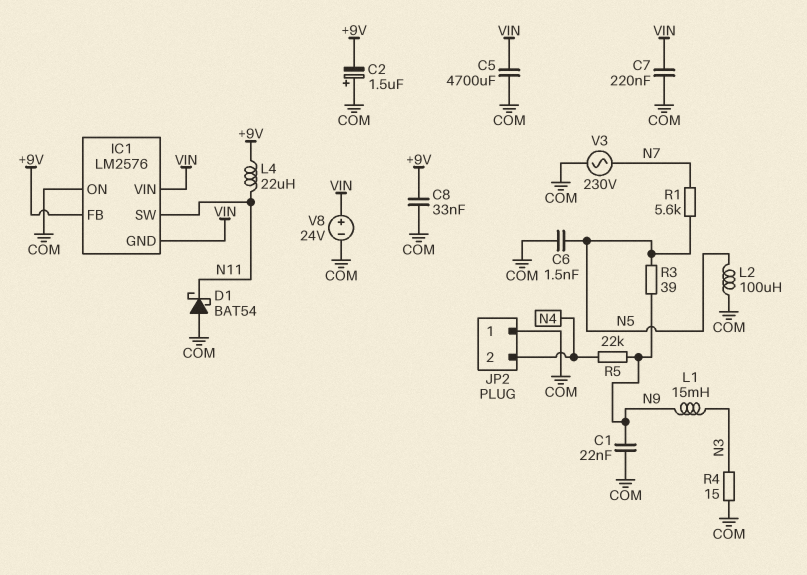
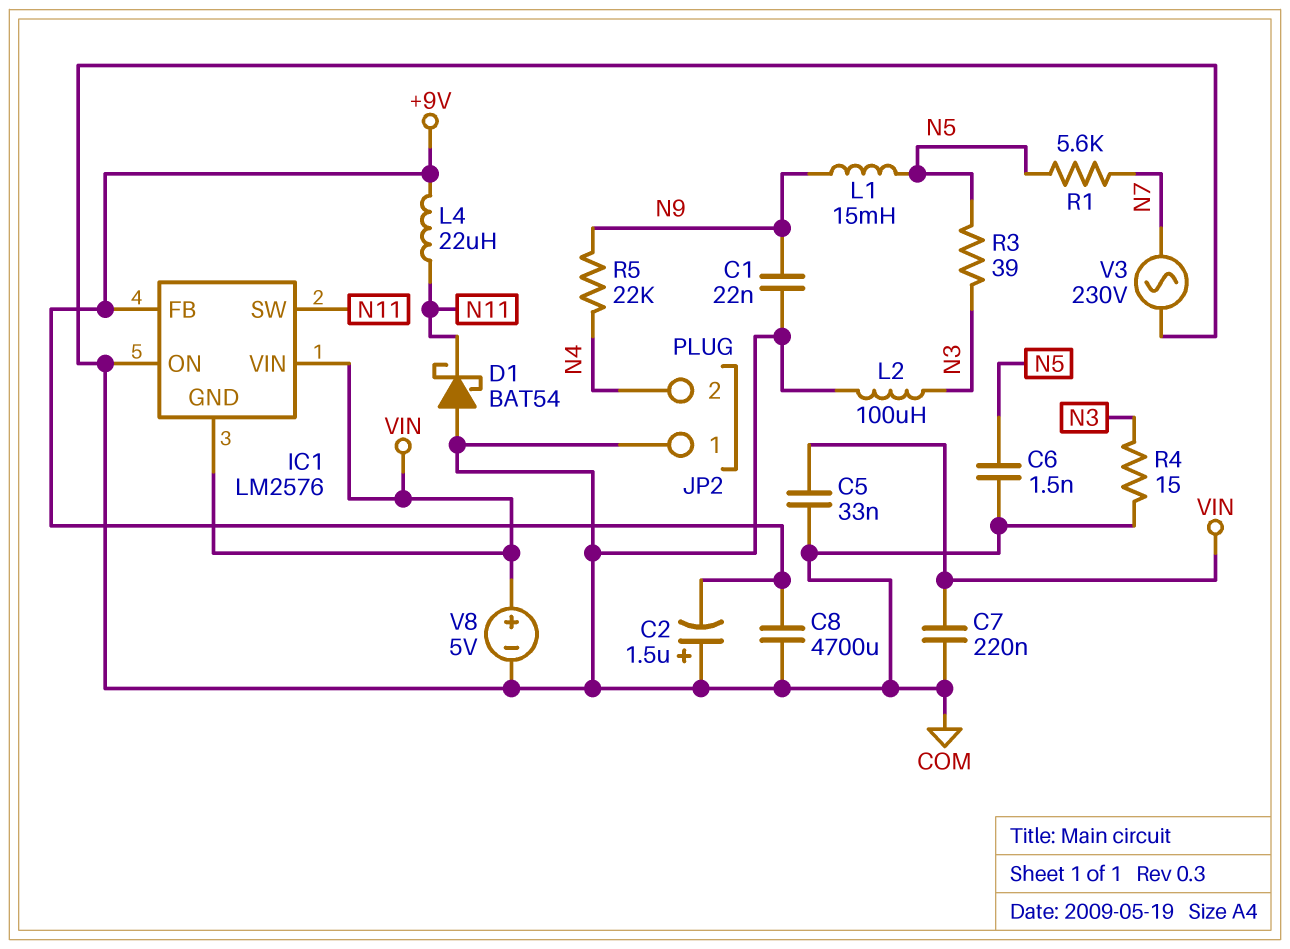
C5: 4700uF (COM, VIN) -> 33nF (COM, VIN)
C8: 33nF (+9V, COM) -> 4700uF (+9V, COM)
L1: 15mH (N3, N9) -> 15mH (N5, N9)
L2: 100uH (COM, N5) -> 100uH (COM, N3)
R3: 39 (N5, N9) -> 39 (N3, N5)
V8: 24V (plus VIN, minus COM) -> 5V (plus VIN, minus COM)

